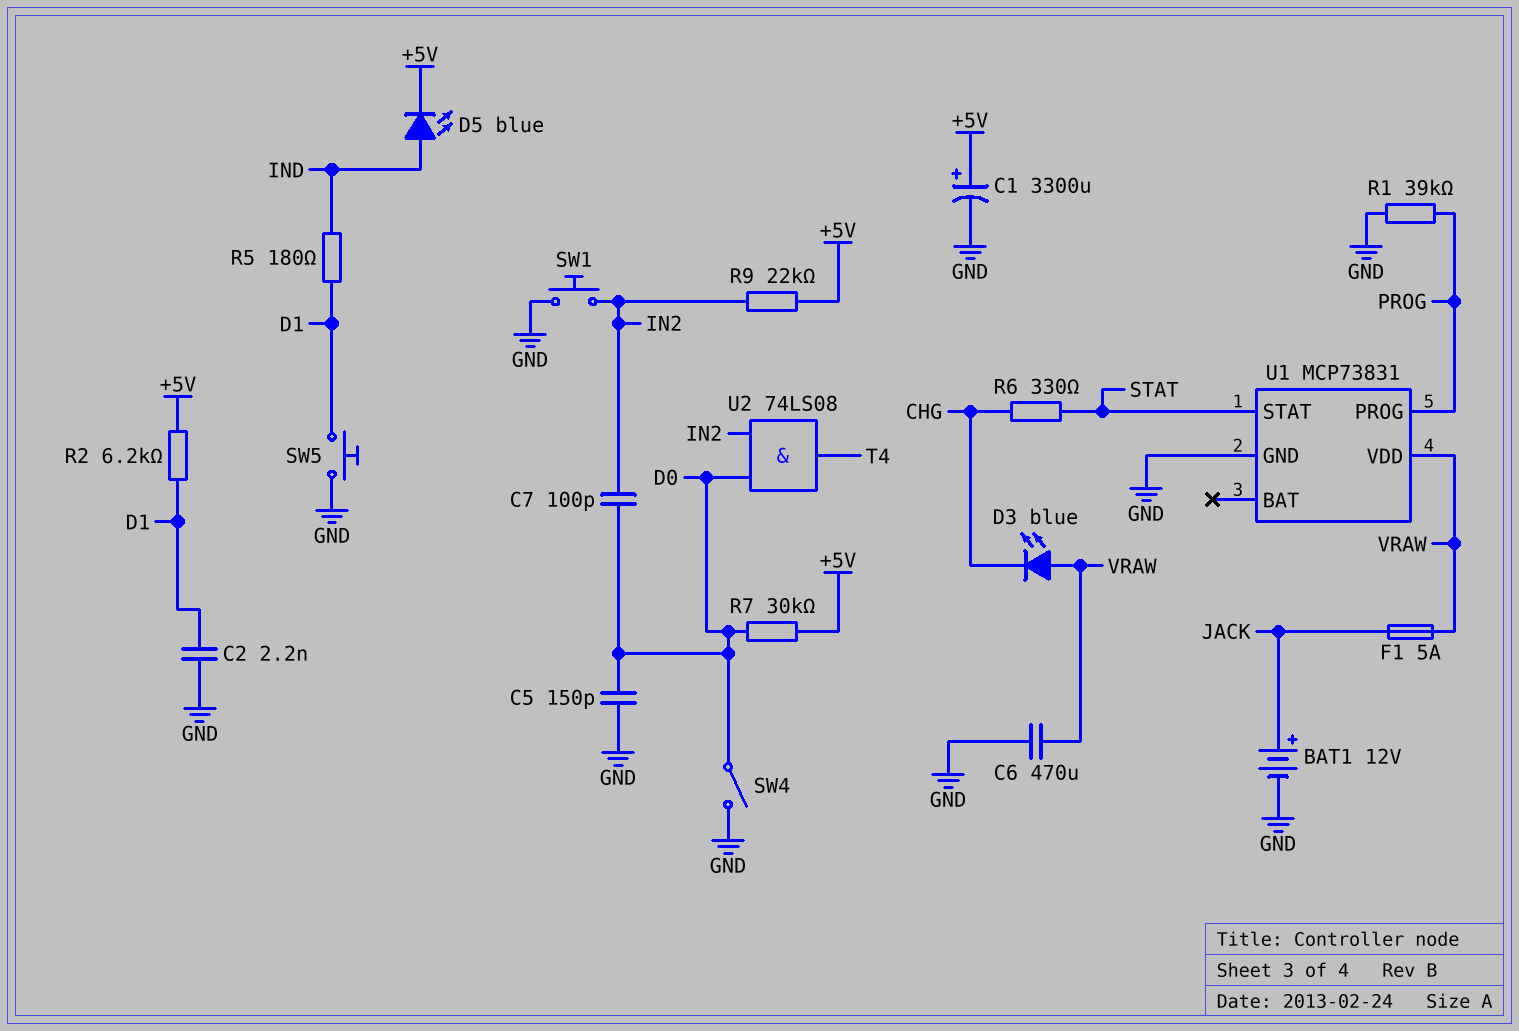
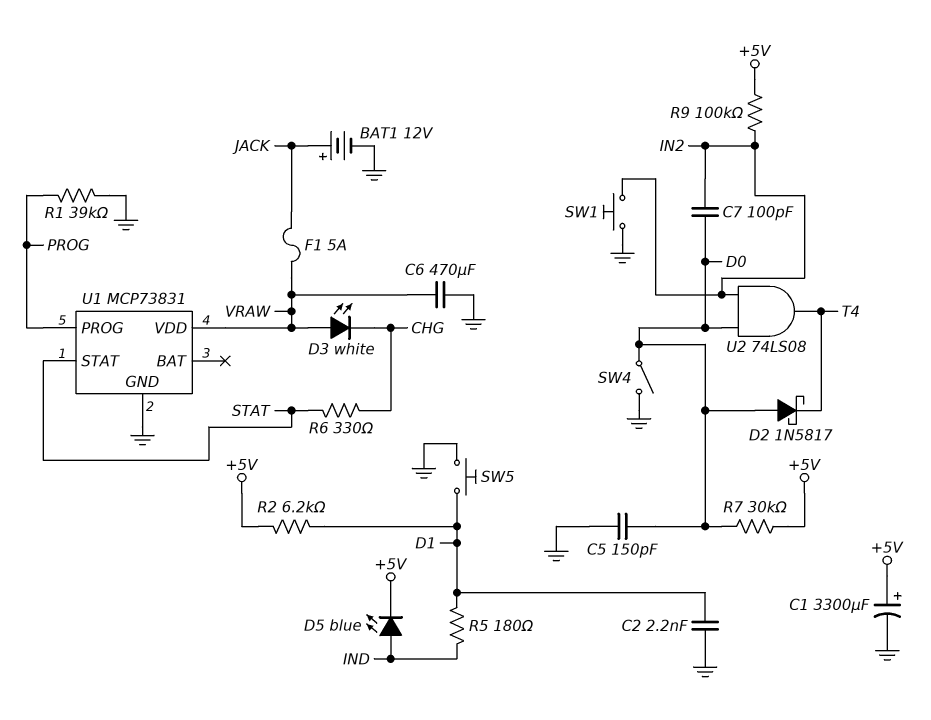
D2: none -> schottky 1N5817 (A D0, K T4)
D3: LED blue (A VRAW, K CHG) -> LED white (A VRAW, K CHG)
R9: 22k (+5V, IN2) -> 100k (+5V, IN2)

